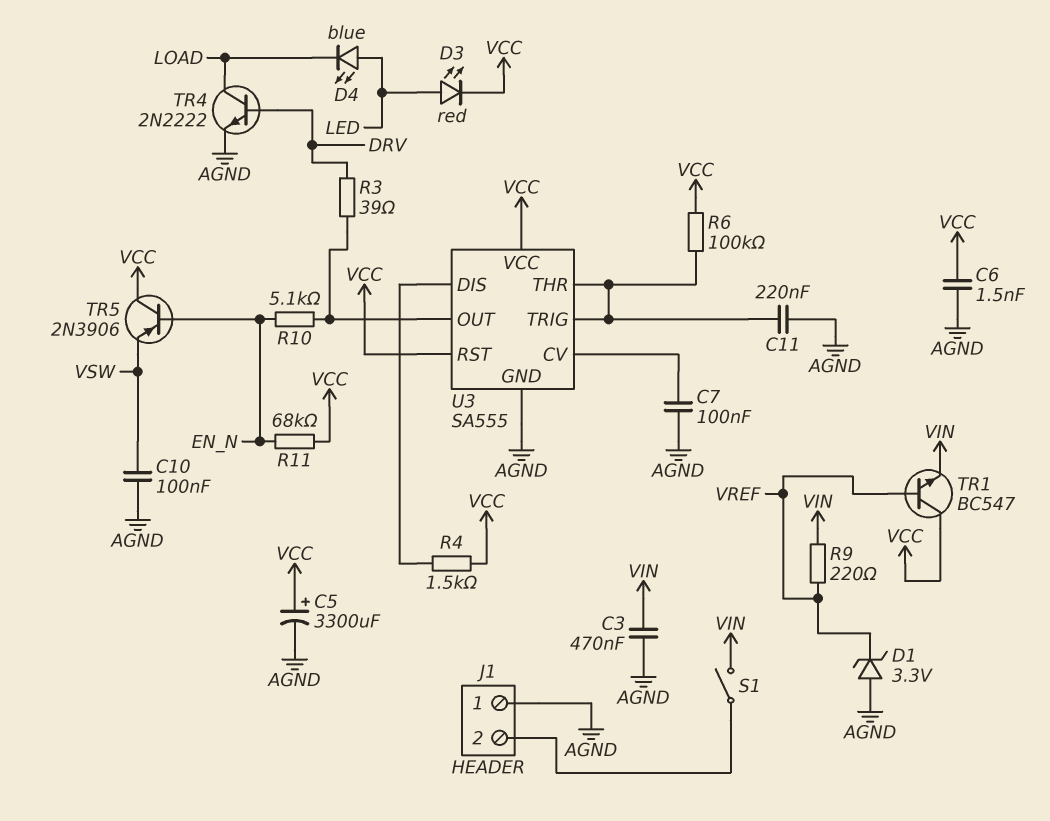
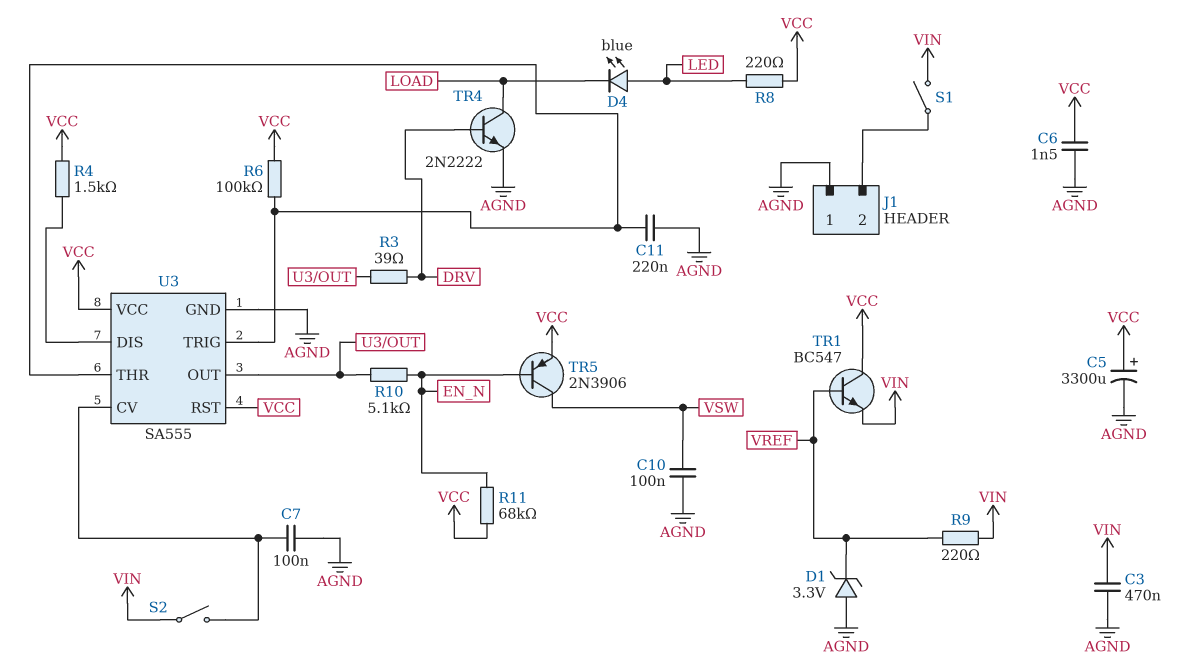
D3: LED red (A LED, K VCC) -> none
R8: none -> 220 (LED, VCC)
S2: none -> switch (U3/CV, VIN)
TR5: PNP 2N3906 (B EN_N, C VCC, E VSW) -> PNP 2N3906 (B EN_N, C VSW, E VCC)

